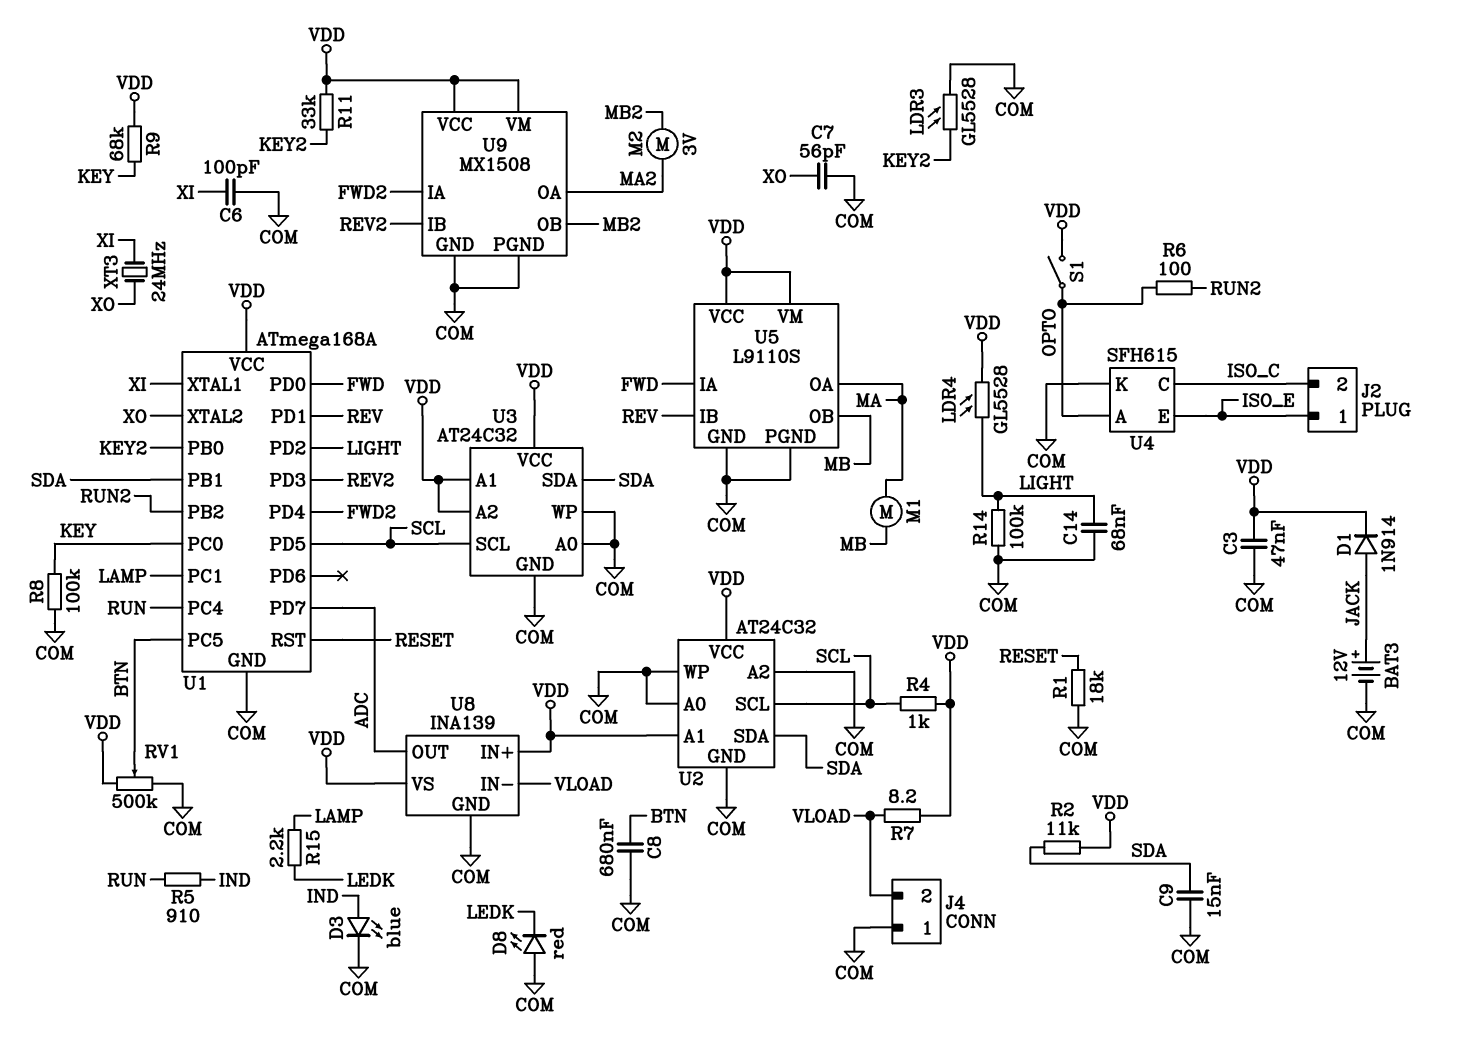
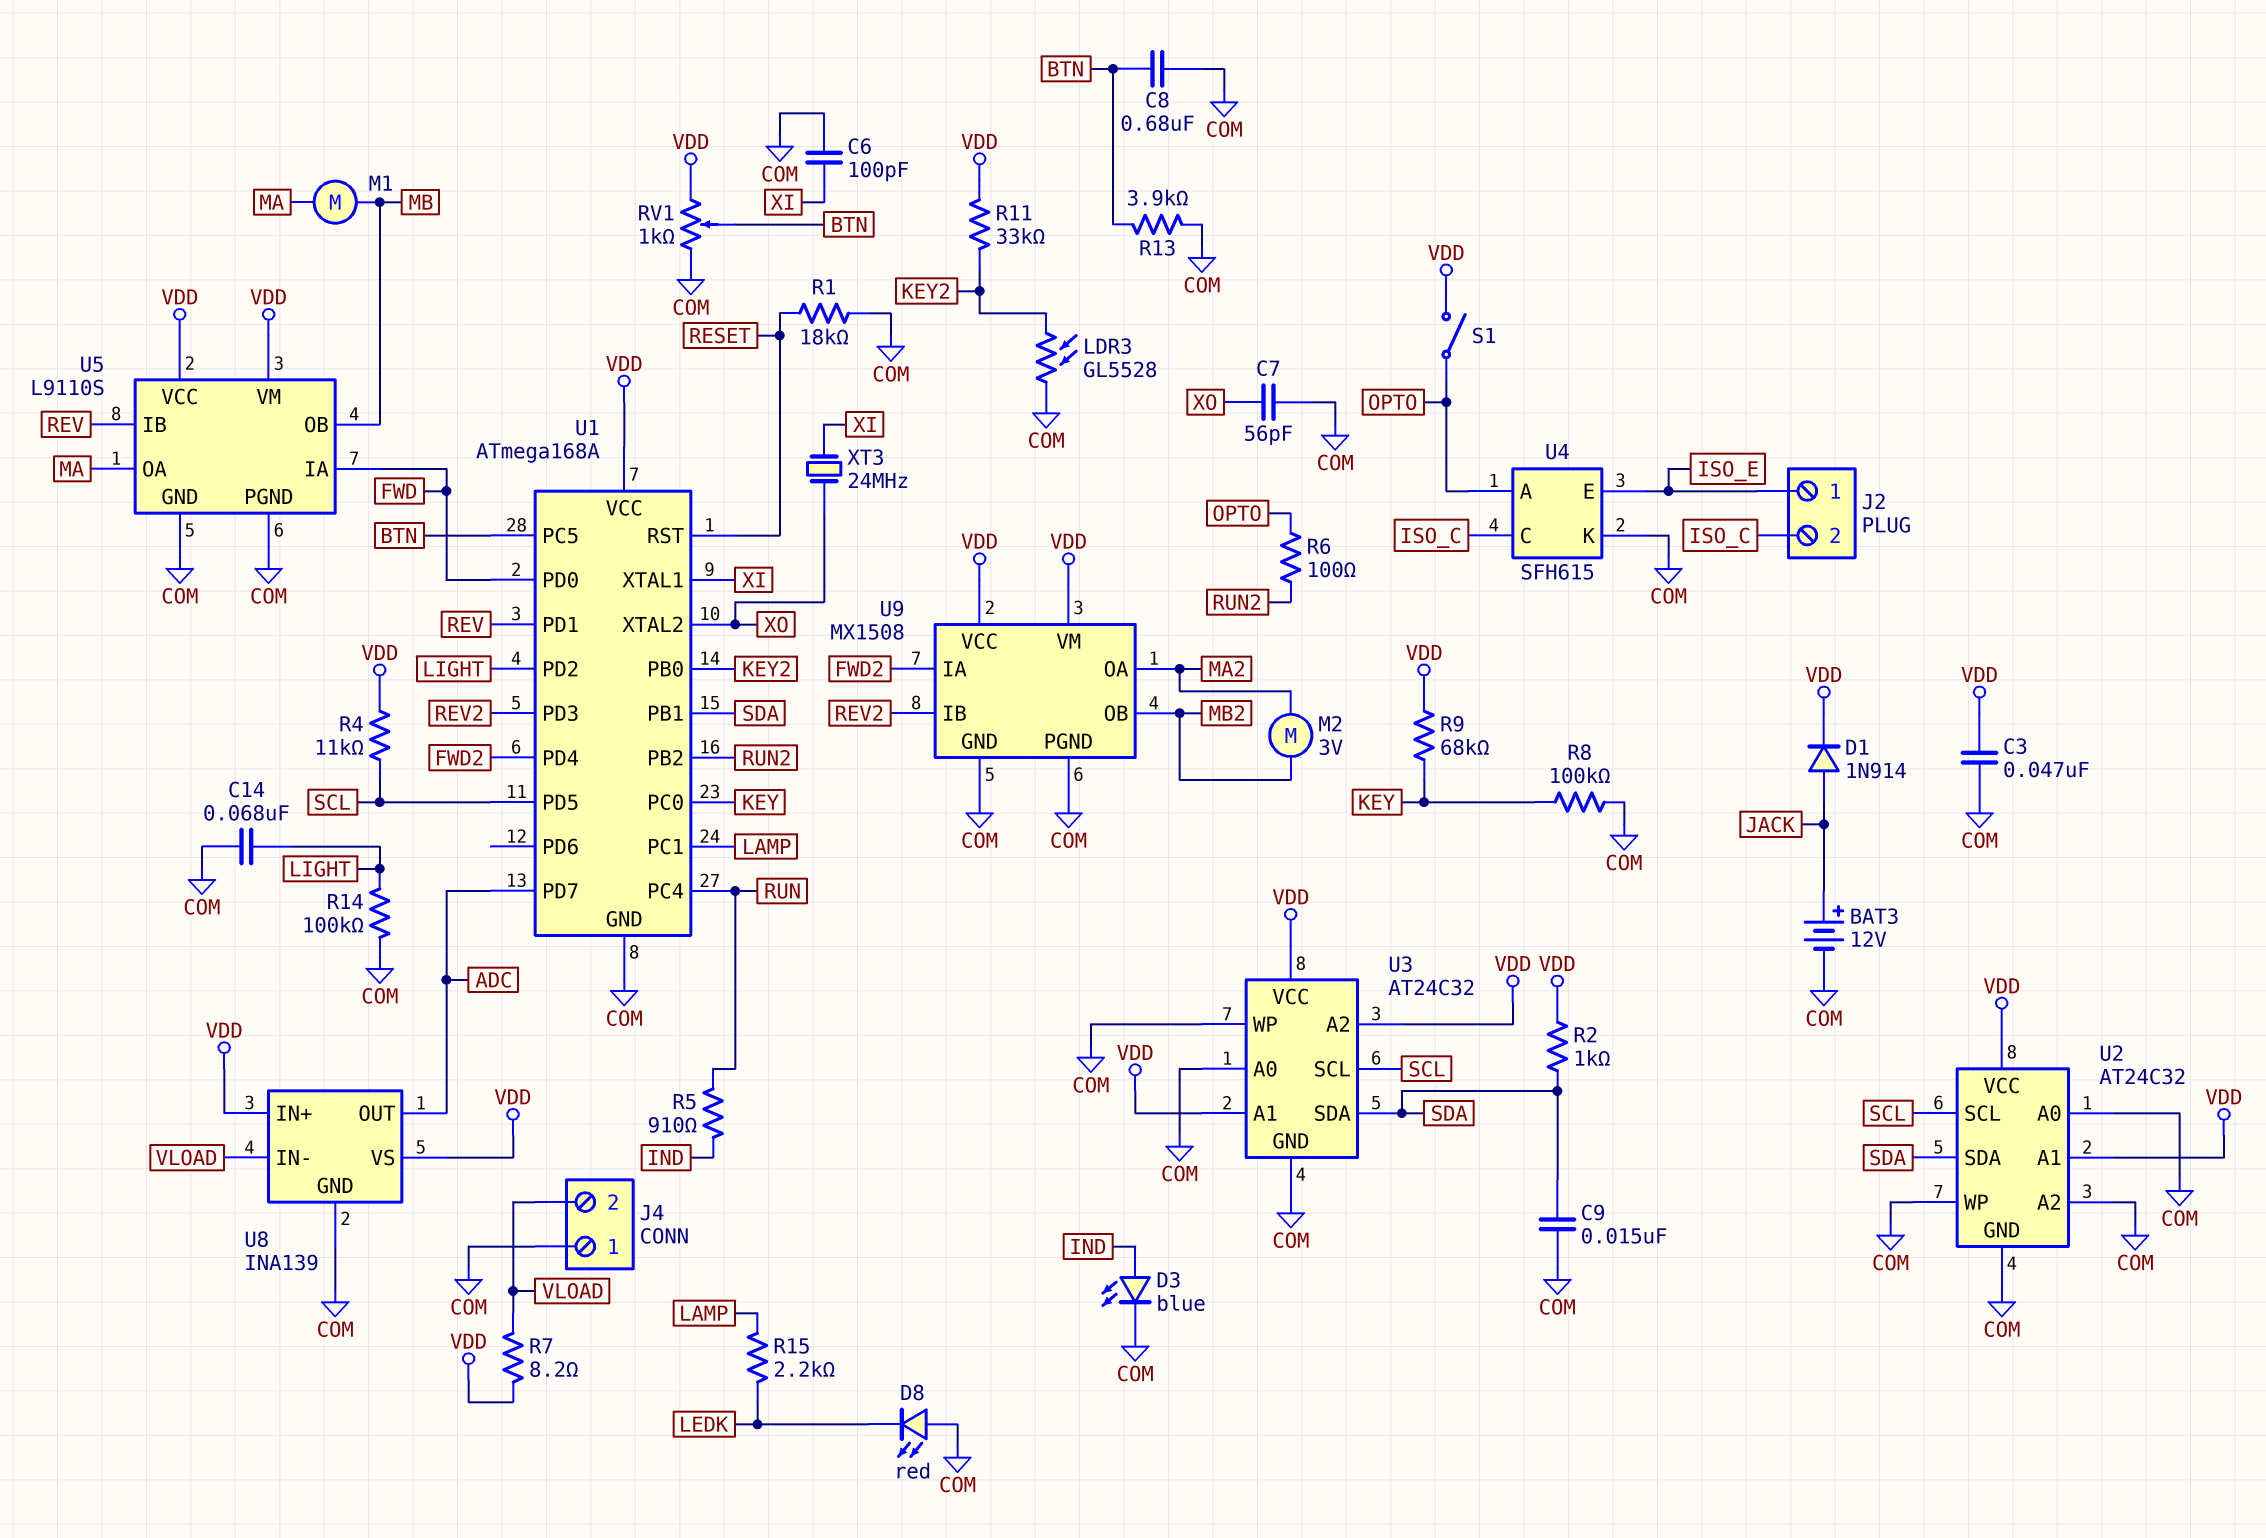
LDR4: GL5528 (LIGHT, VDD) -> none
R2: 11k (SDA, VDD) -> 1k (SDA, VDD)
R4: 1k (SCL, VDD) -> 11k (SCL, VDD)
R13: none -> 3.9k (BTN, COM)
RV1: 500k (COM, VDD, wiper BTN) -> 1k (COM, VDD, wiper BTN)

